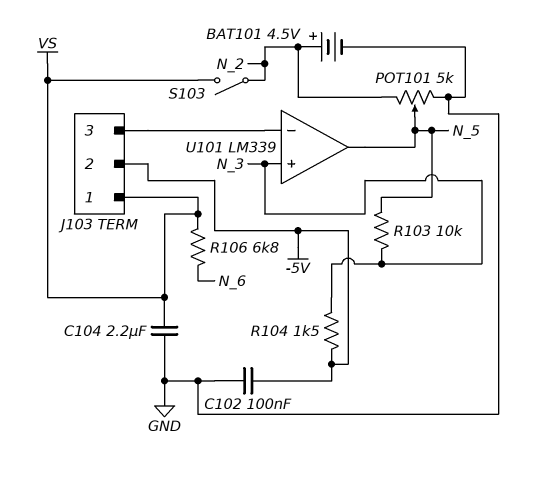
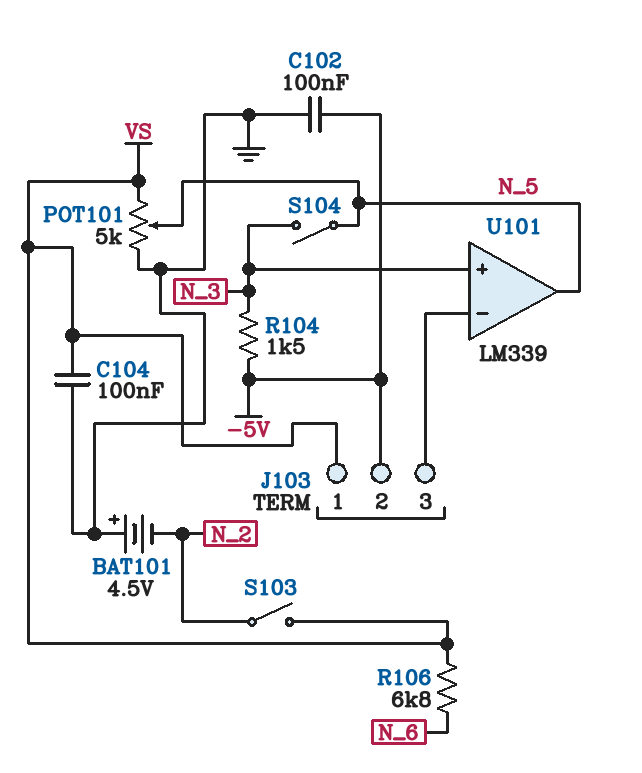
BAT101: 4.5V (plus N_2, minus GND) -> 4.5V (plus GND, minus N_2)
C104: 2.2uF (GND, VS) -> 100nF (GND, VS)
POT101: 5k (GND, N_2, wiper N_5) -> 5k (GND, VS, wiper N_5)
R103: 10k (N_3, N_5) -> none
S104: none -> switch (N_3, N_5)

